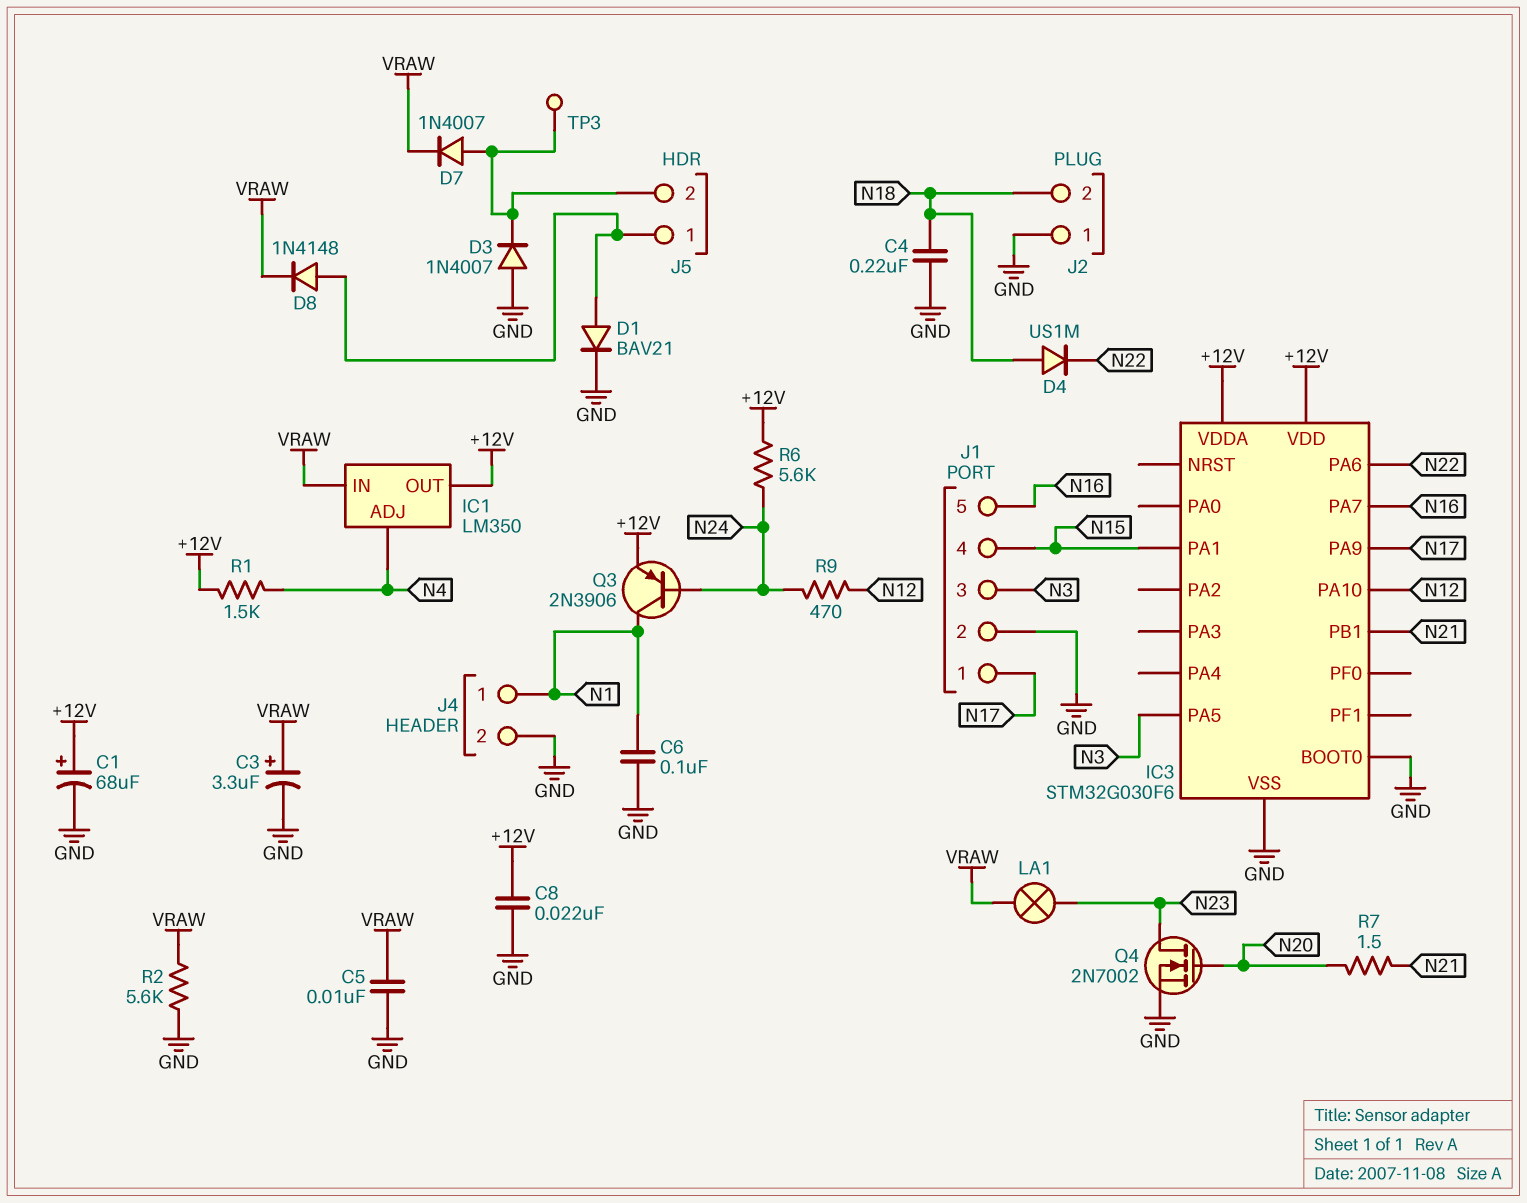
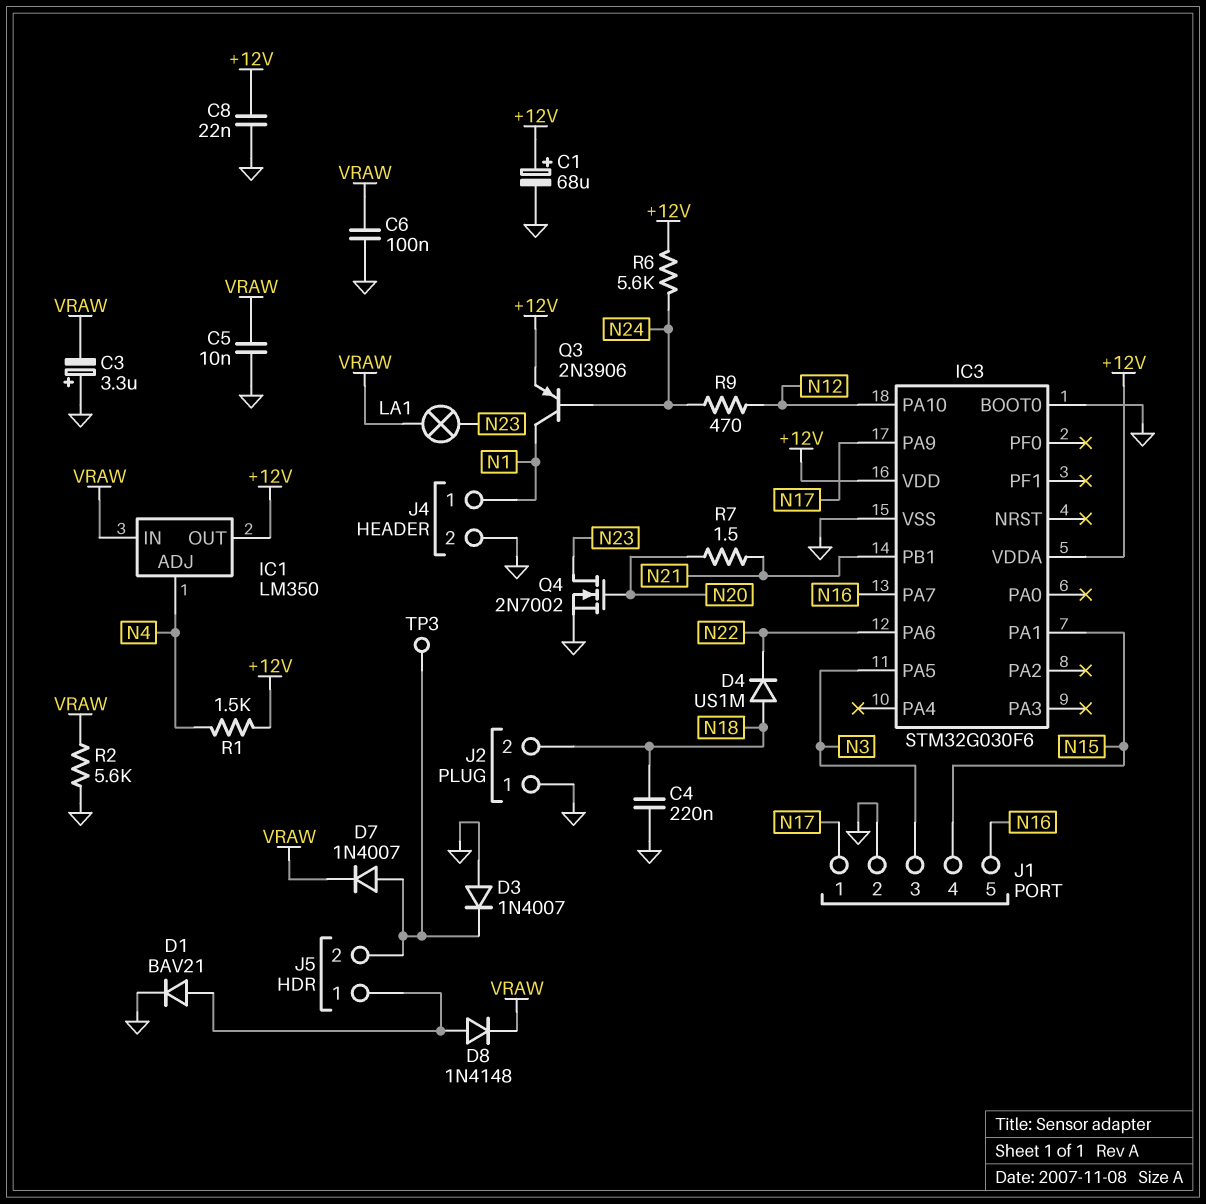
C3: 3.3uF (plus VRAW, minus GND) -> 3.3uF (plus GND, minus VRAW)
C6: 100nF (GND, N1) -> 100nF (GND, VRAW)

